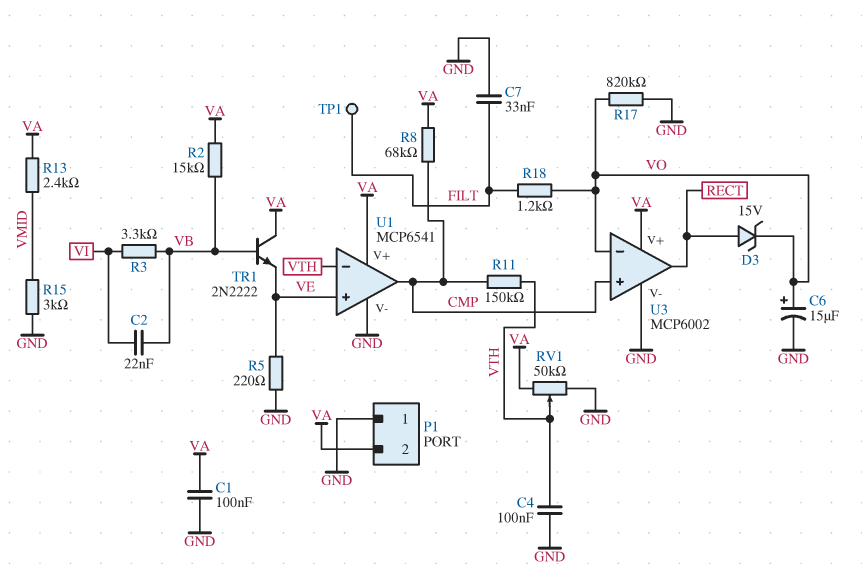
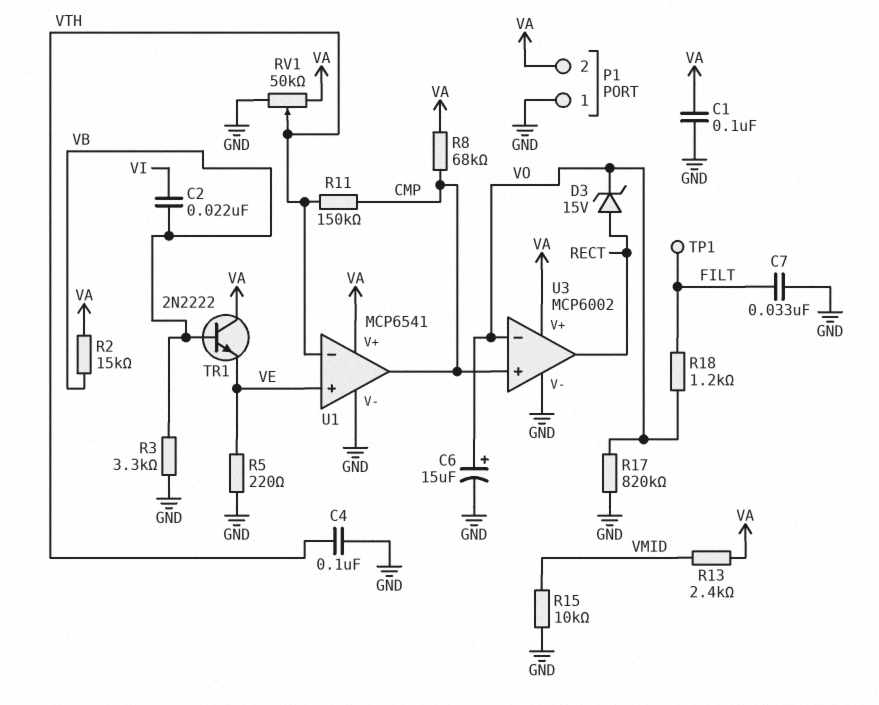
R3: 3.3k (VB, VI) -> 3.3k (GND, VB)
R15: 3k (GND, VMID) -> 10k (GND, VMID)

